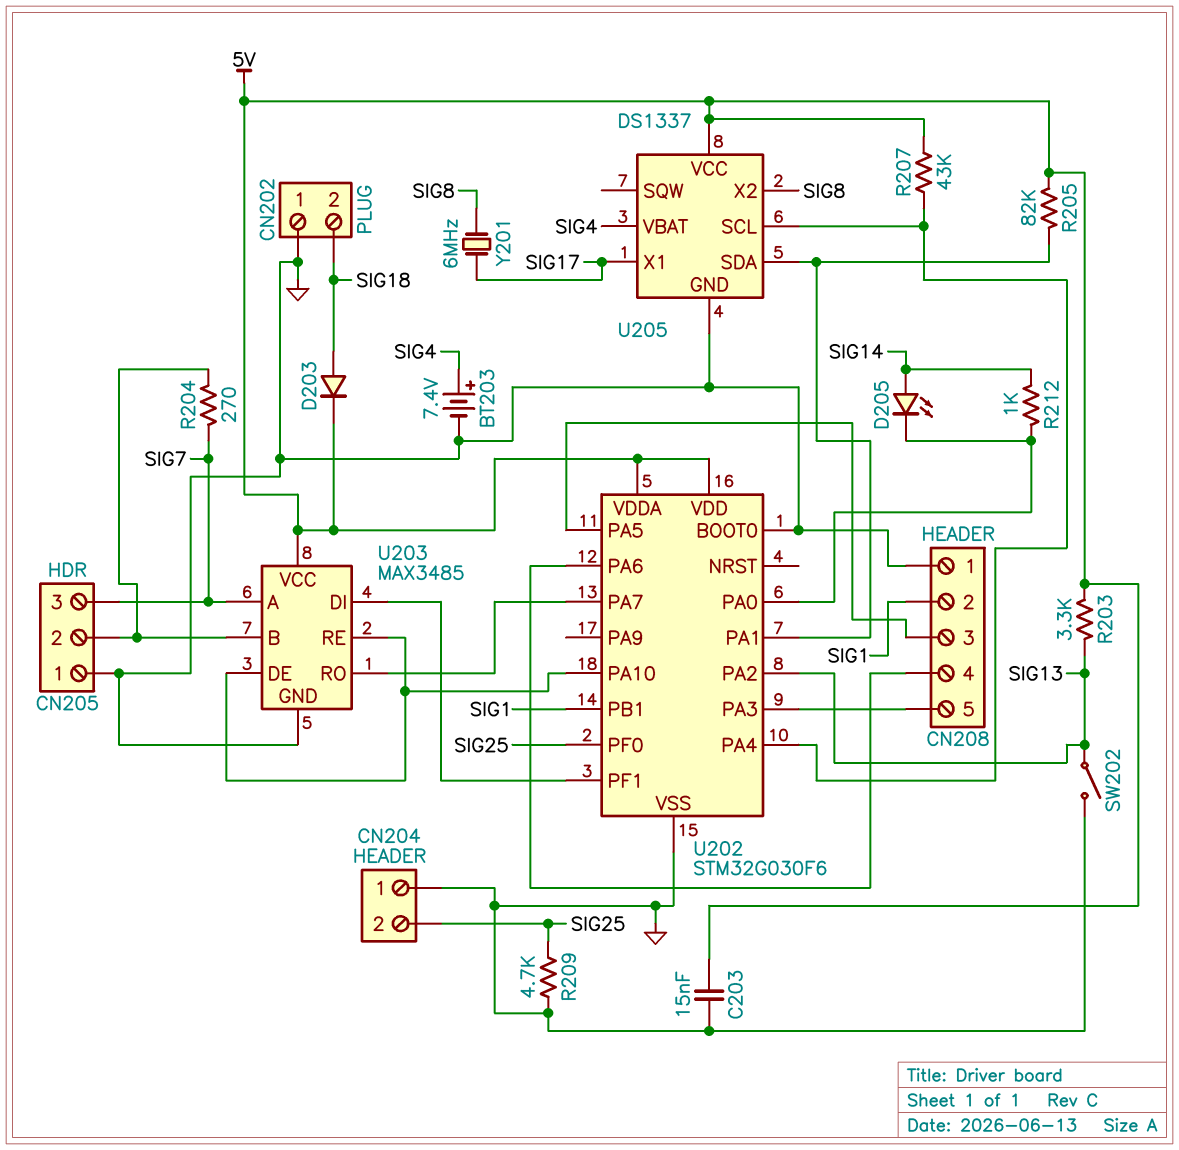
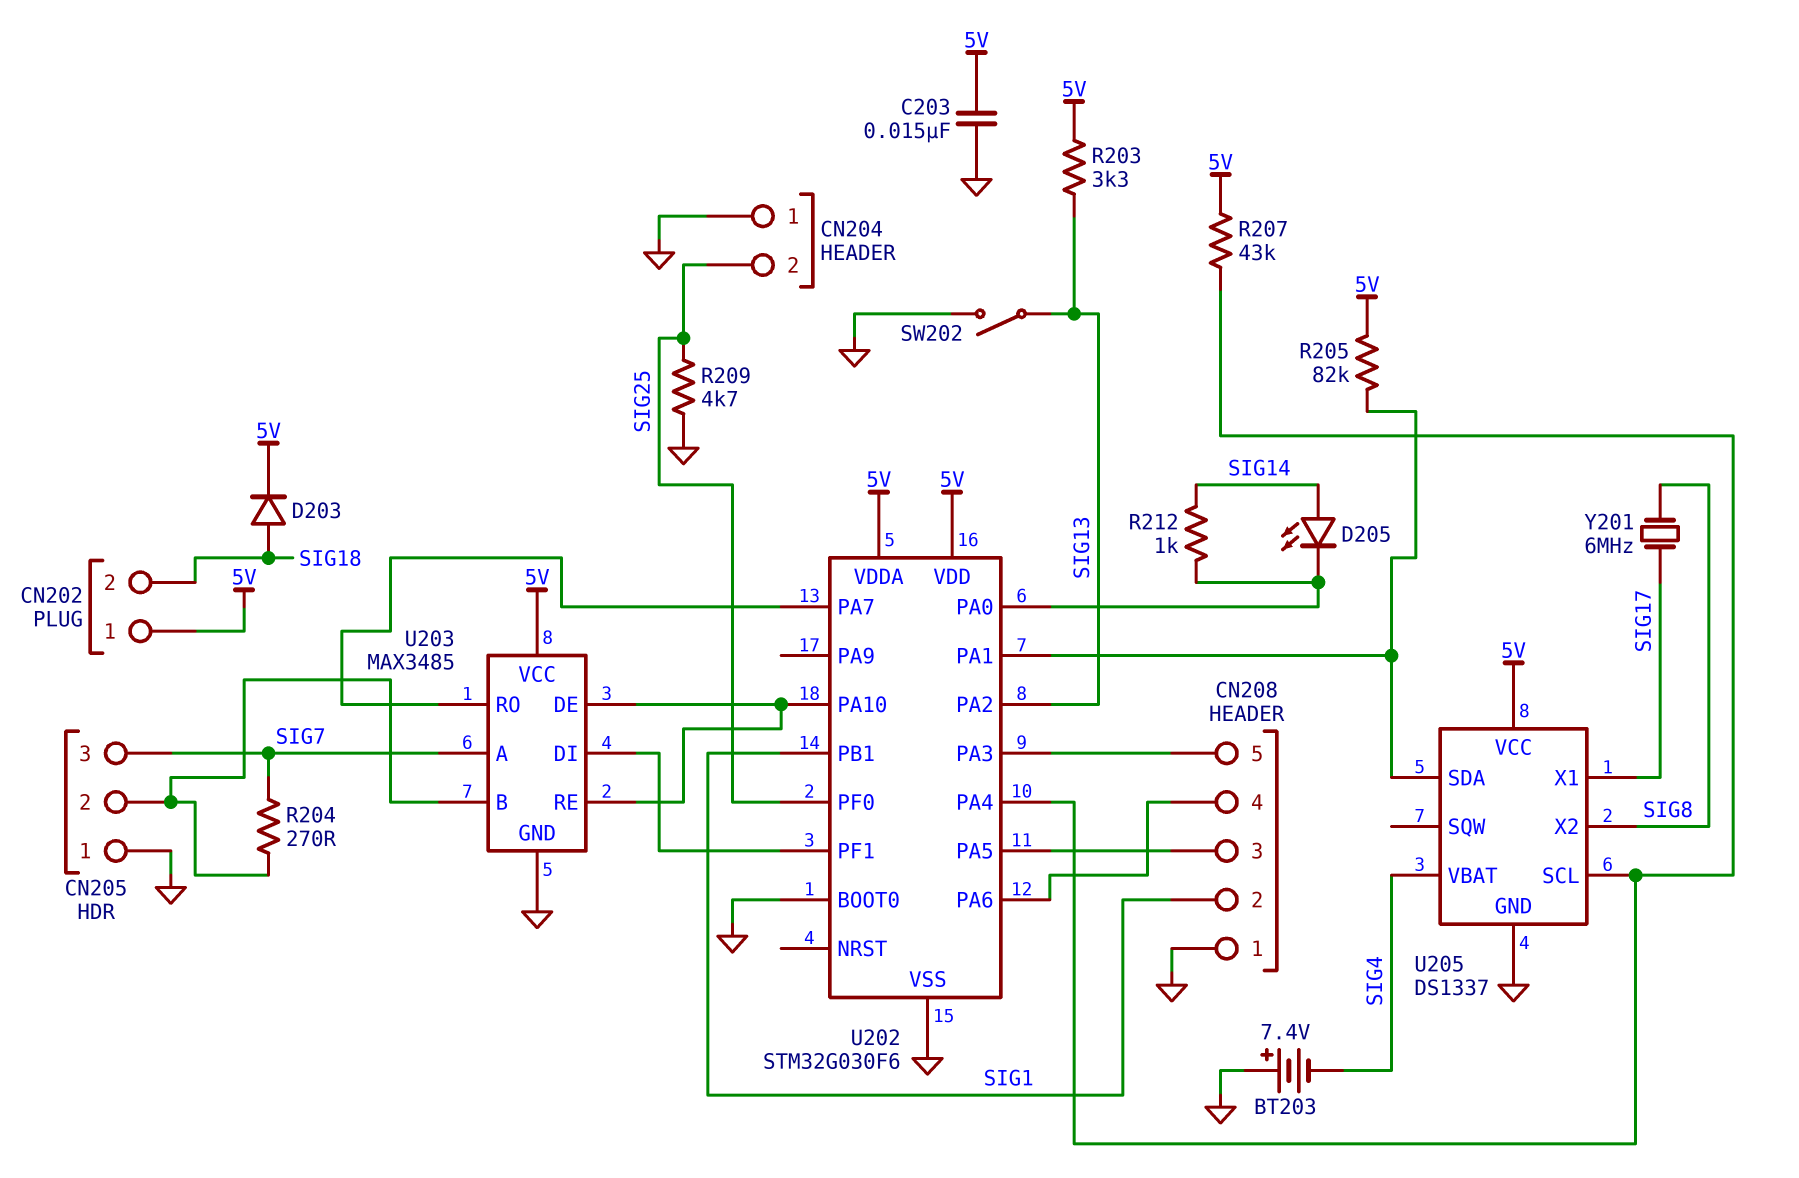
BT203: 7.4V (plus SIG4, minus GND) -> 7.4V (plus GND, minus SIG4)
CN202 pin 1: GND -> 5V

